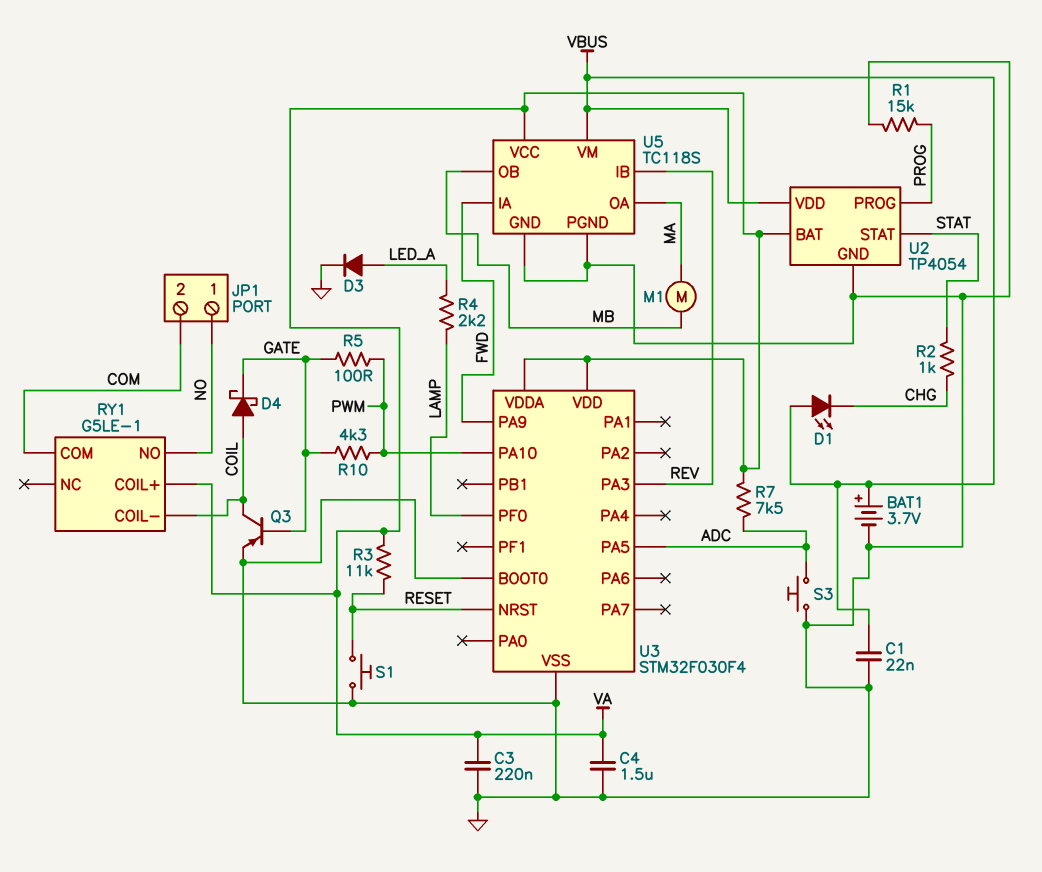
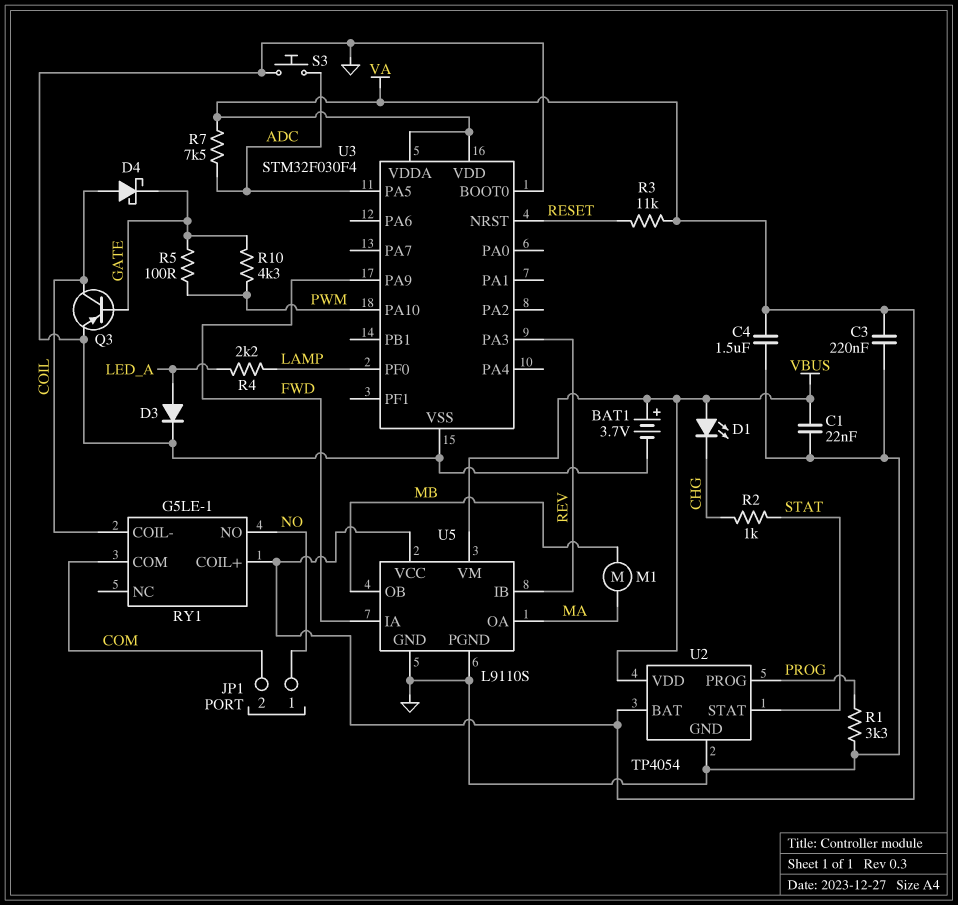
R1: 15k (GND, PROG) -> 3.3k (GND, PROG)
S1: button (GND, RESET) -> none
U5: TC118S -> L9110S

